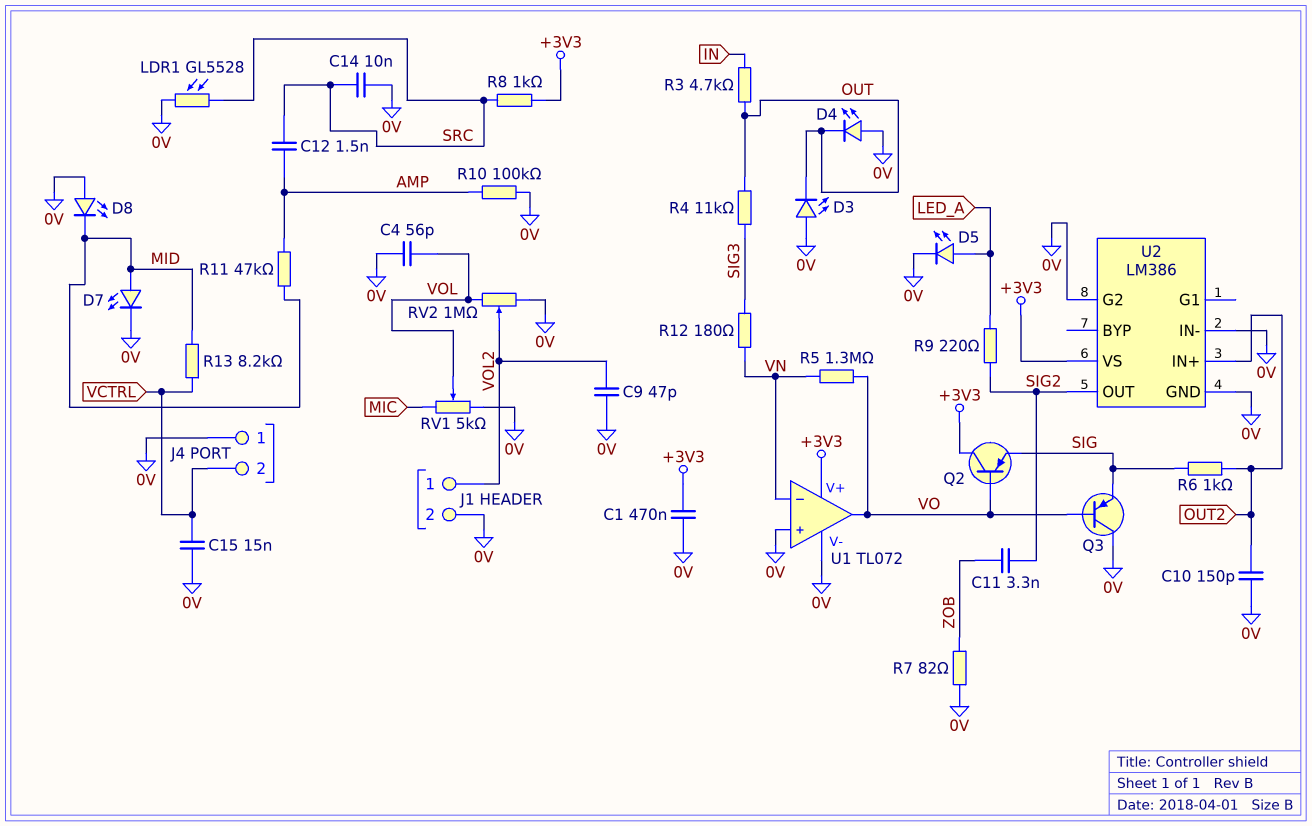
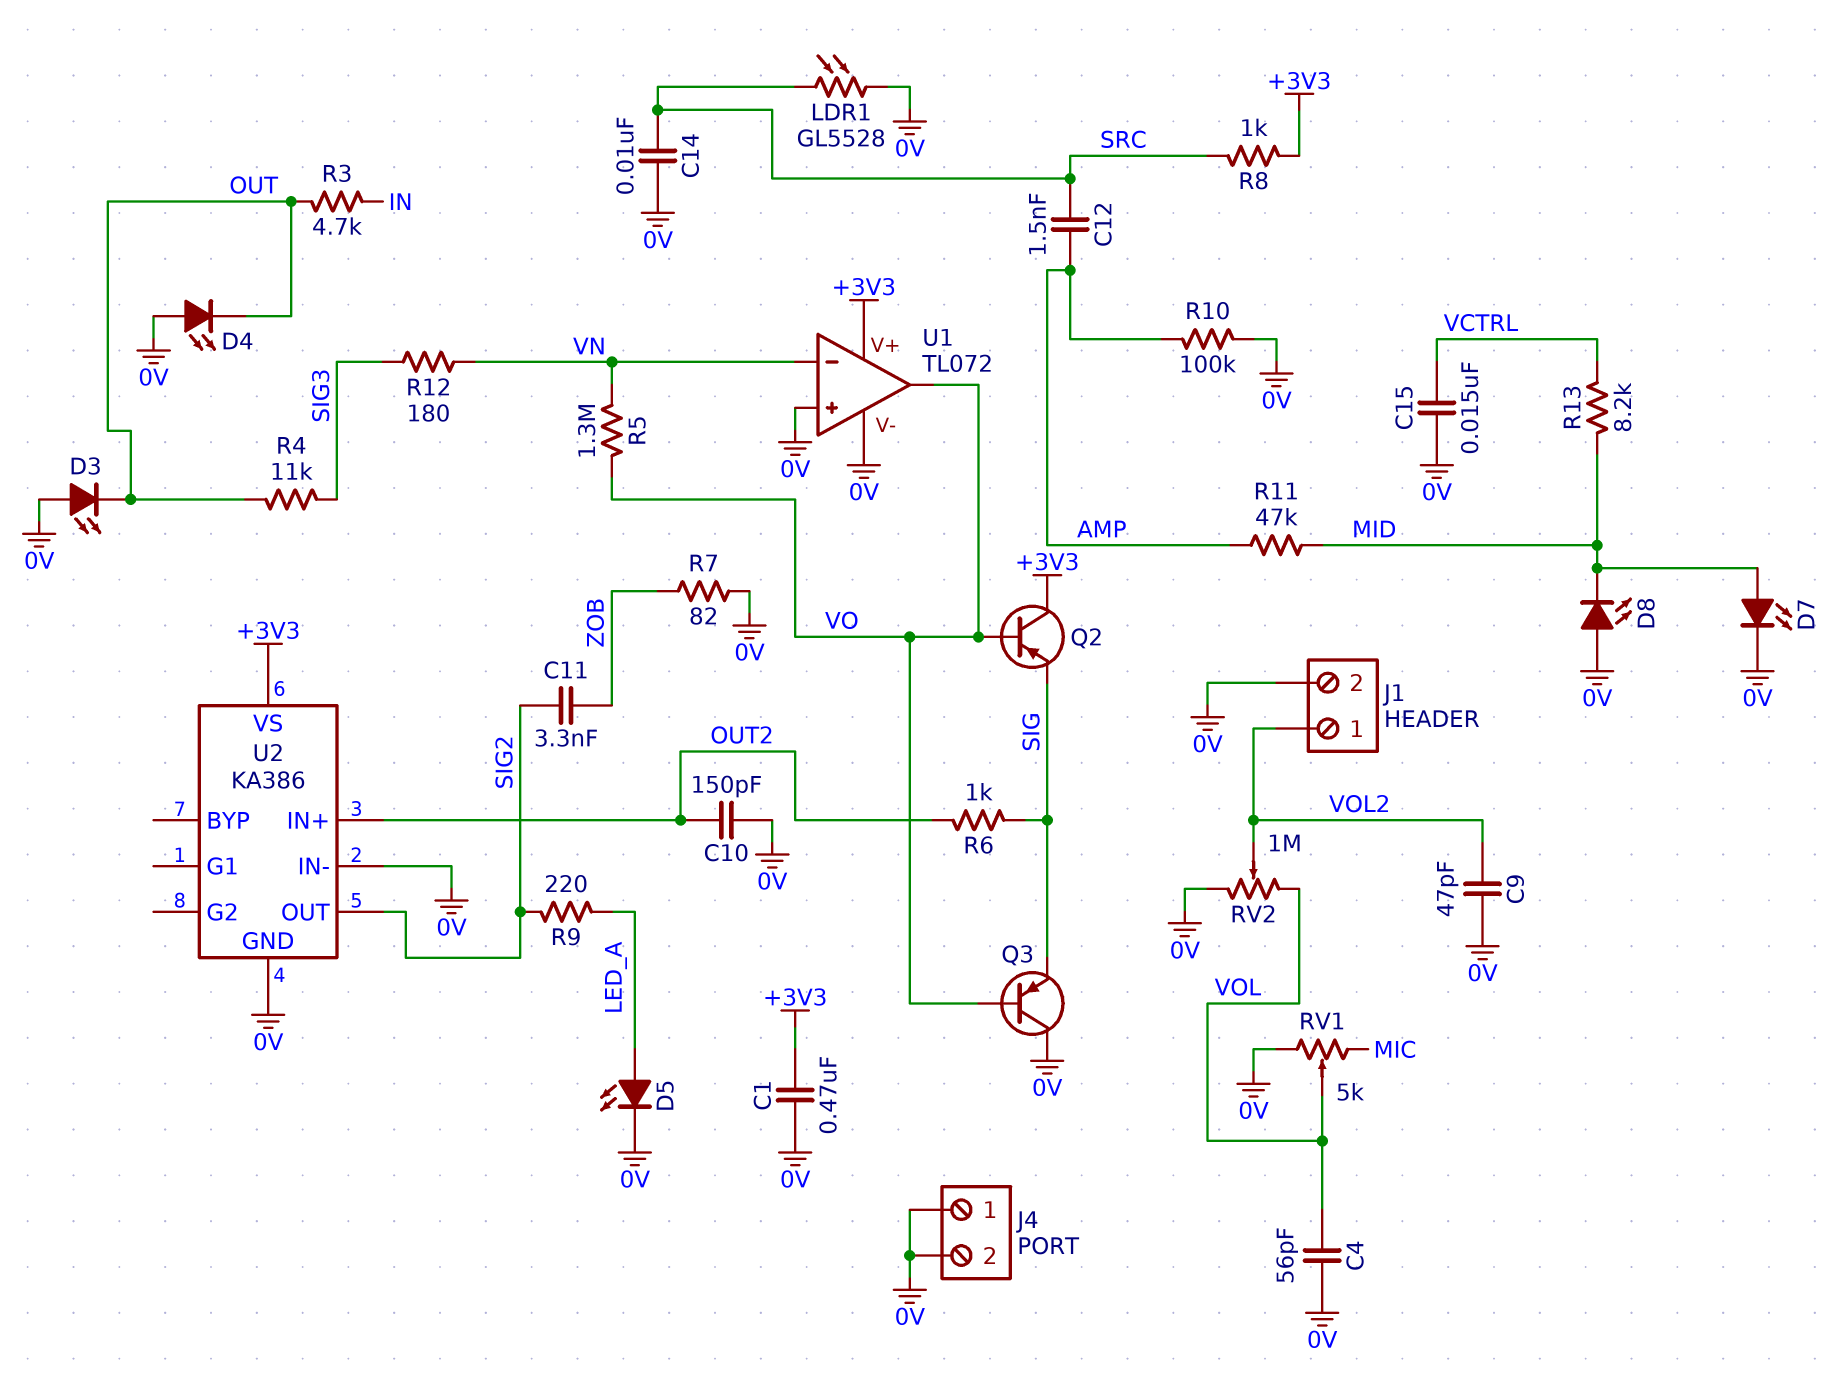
J4 pin 2: VCTRL -> 0V
U2: LM386 -> KA386
U2 pin G2: 0V -> none

